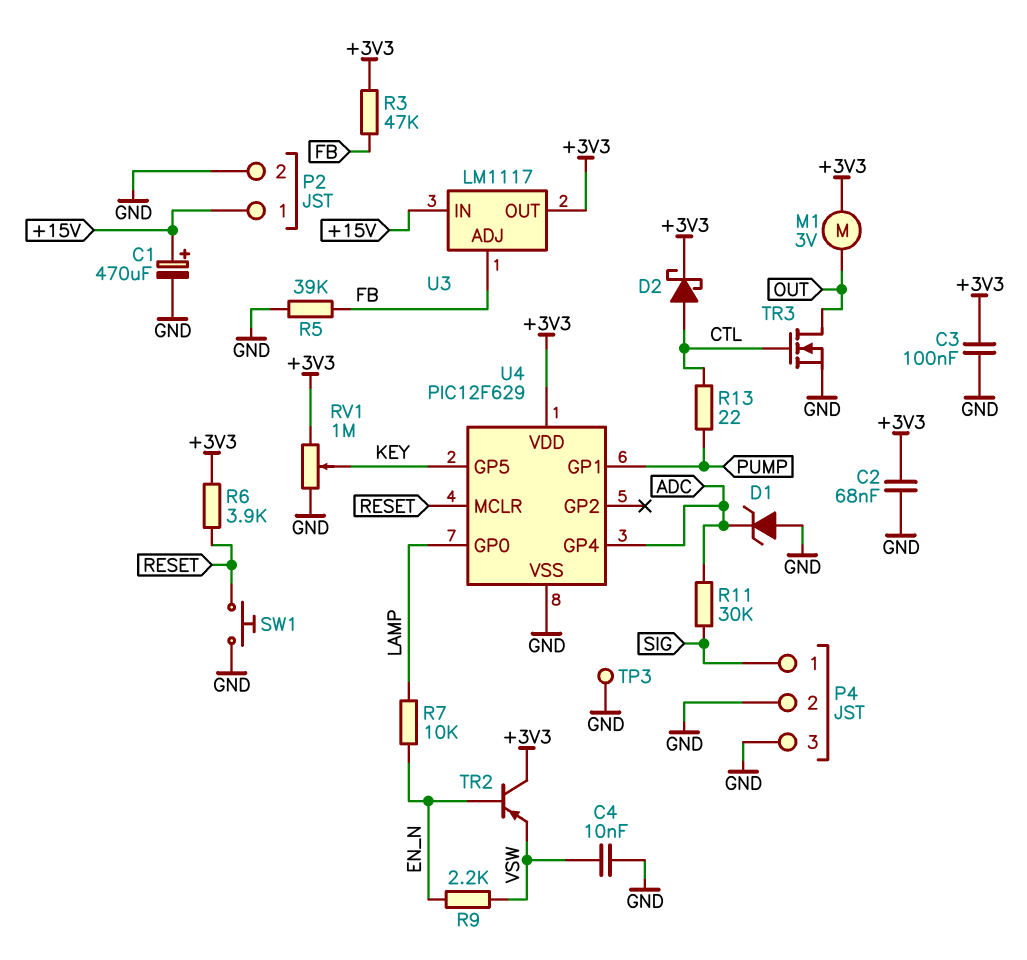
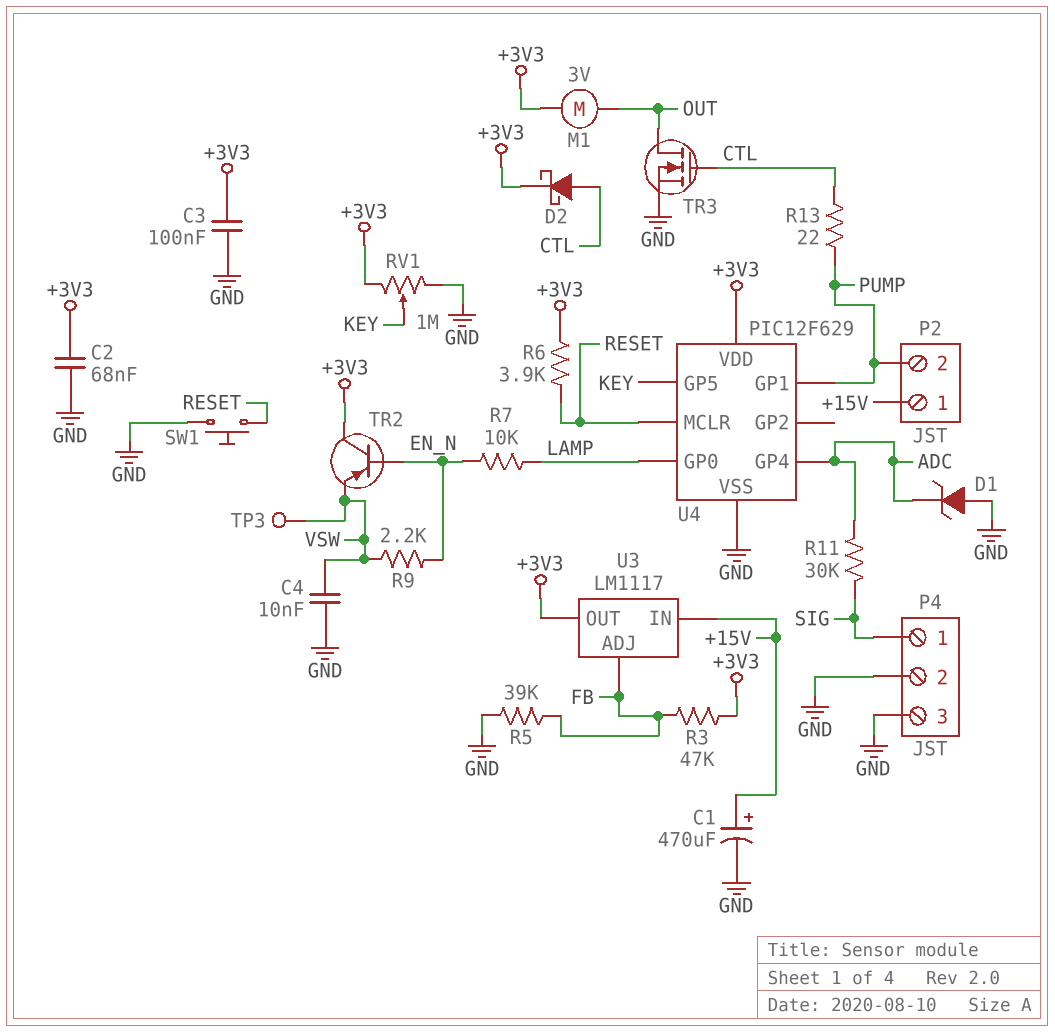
P2 pin 2: GND -> PUMP
TP3: test point (GND) -> test point (VSW)

